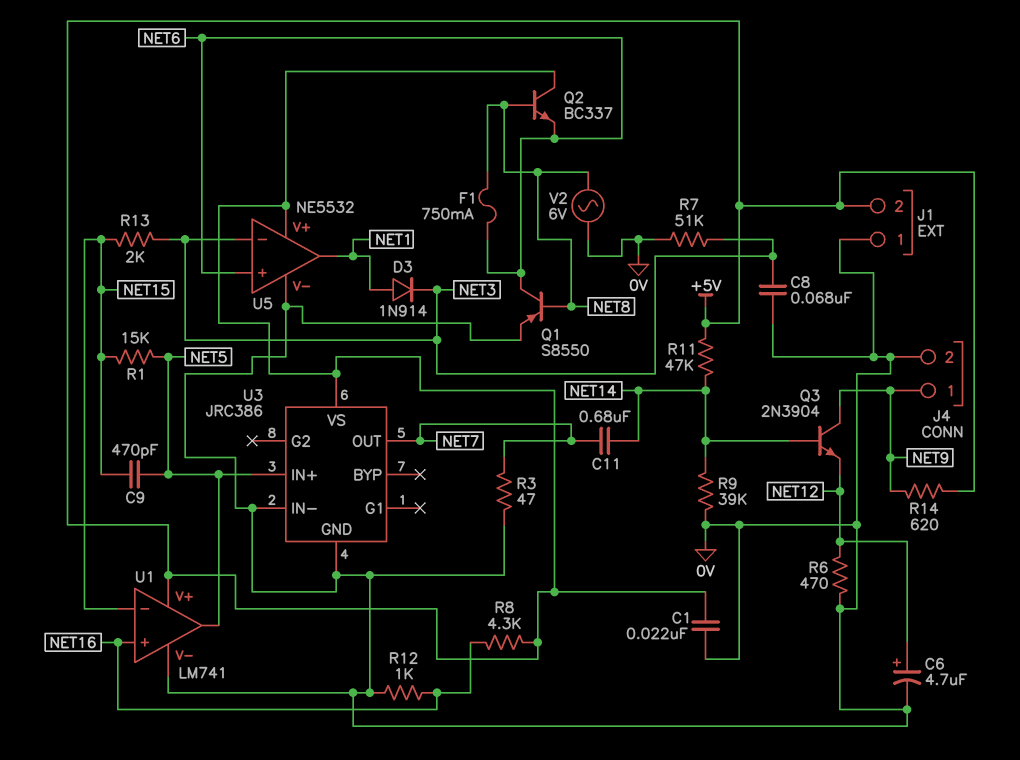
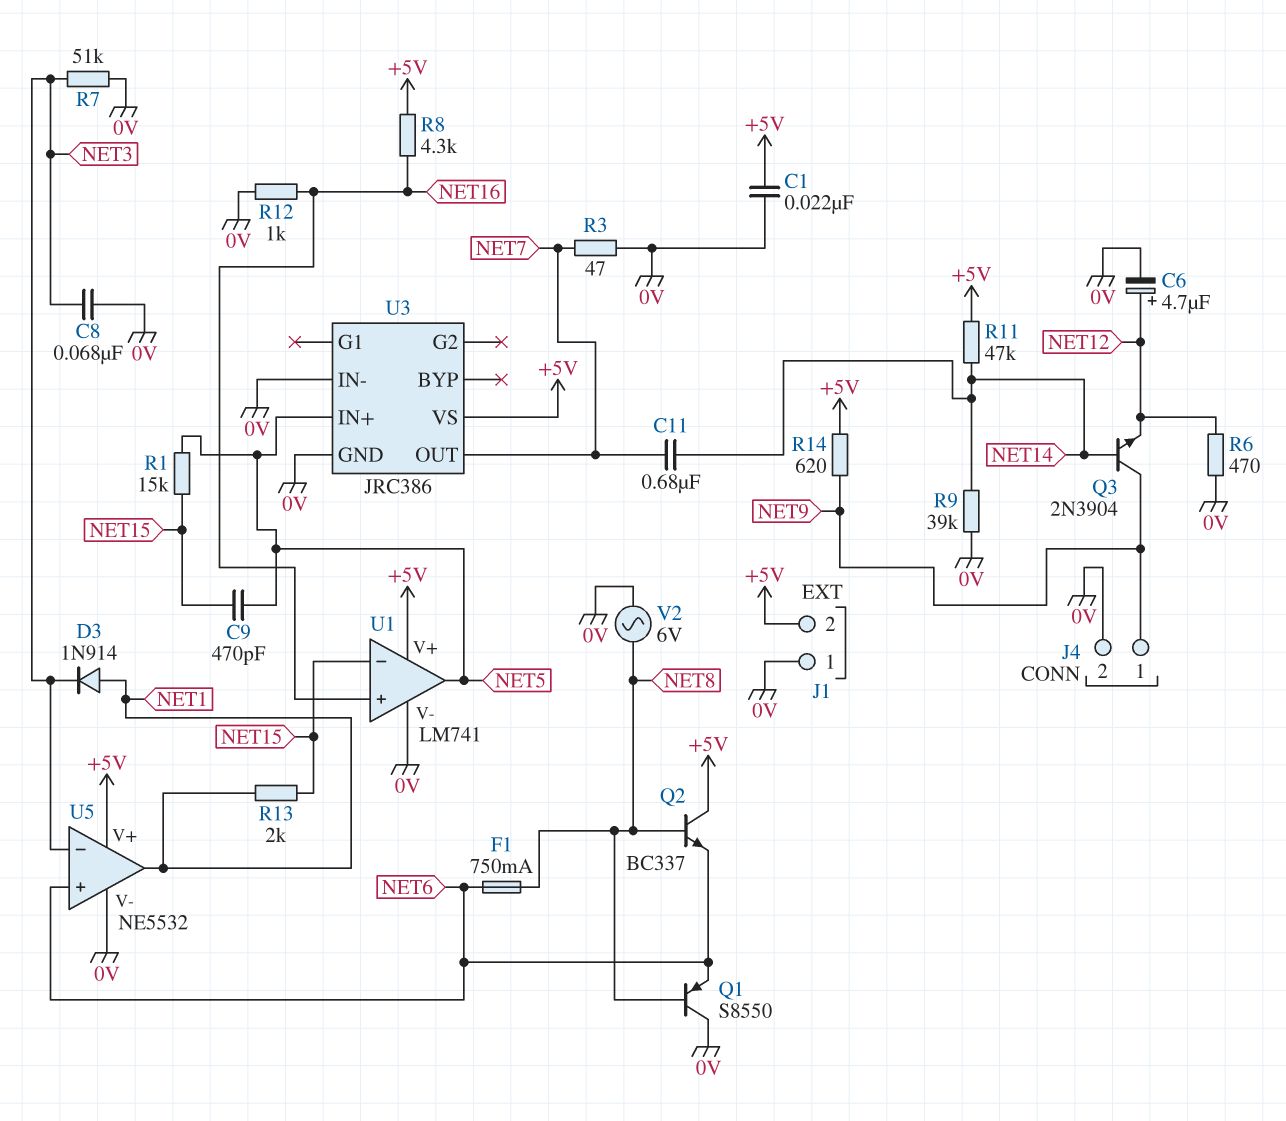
Q1: PNP S8550 (B NET8, C NET6, E 0V) -> PNP S8550 (B NET8, C 0V, E NET6)
R13: 2k (NET3, NET15) -> 2k (NET1, NET15)

